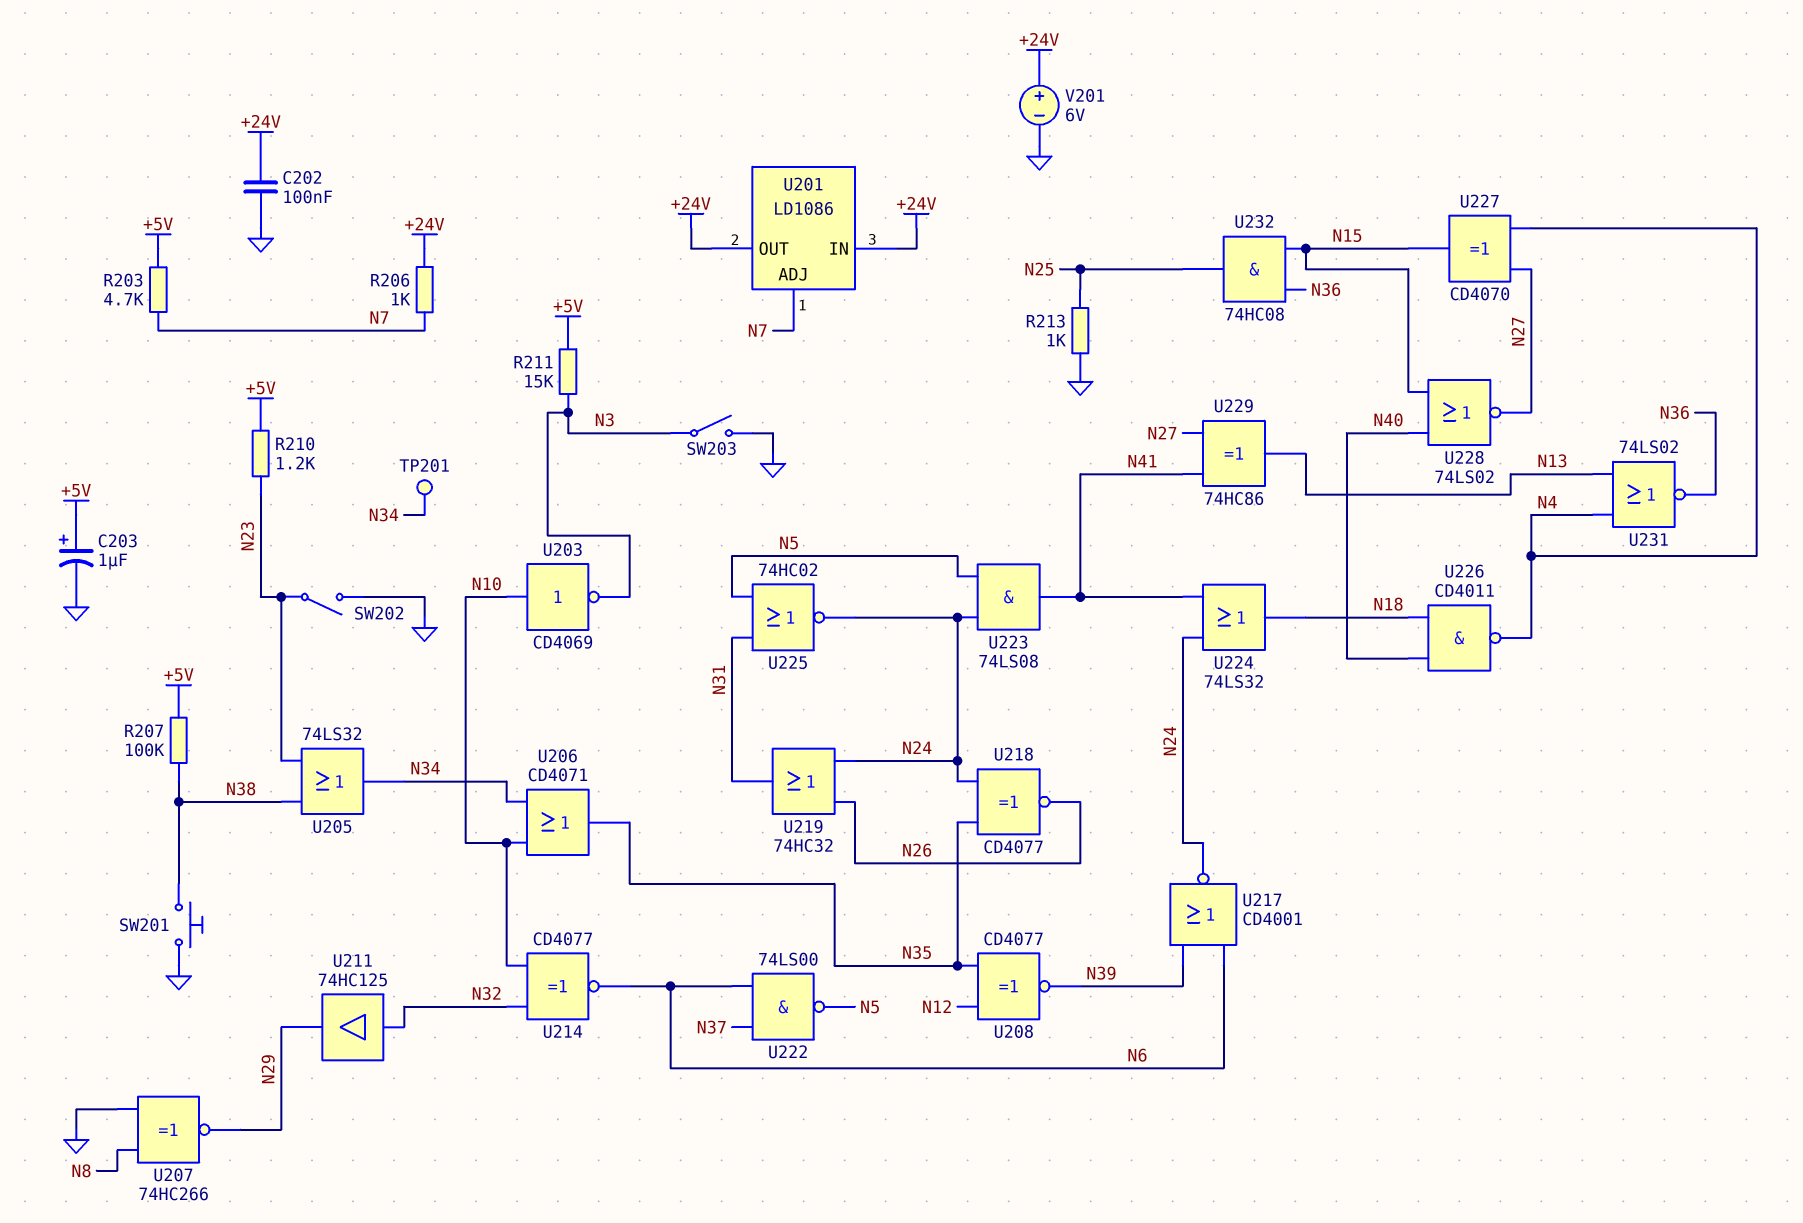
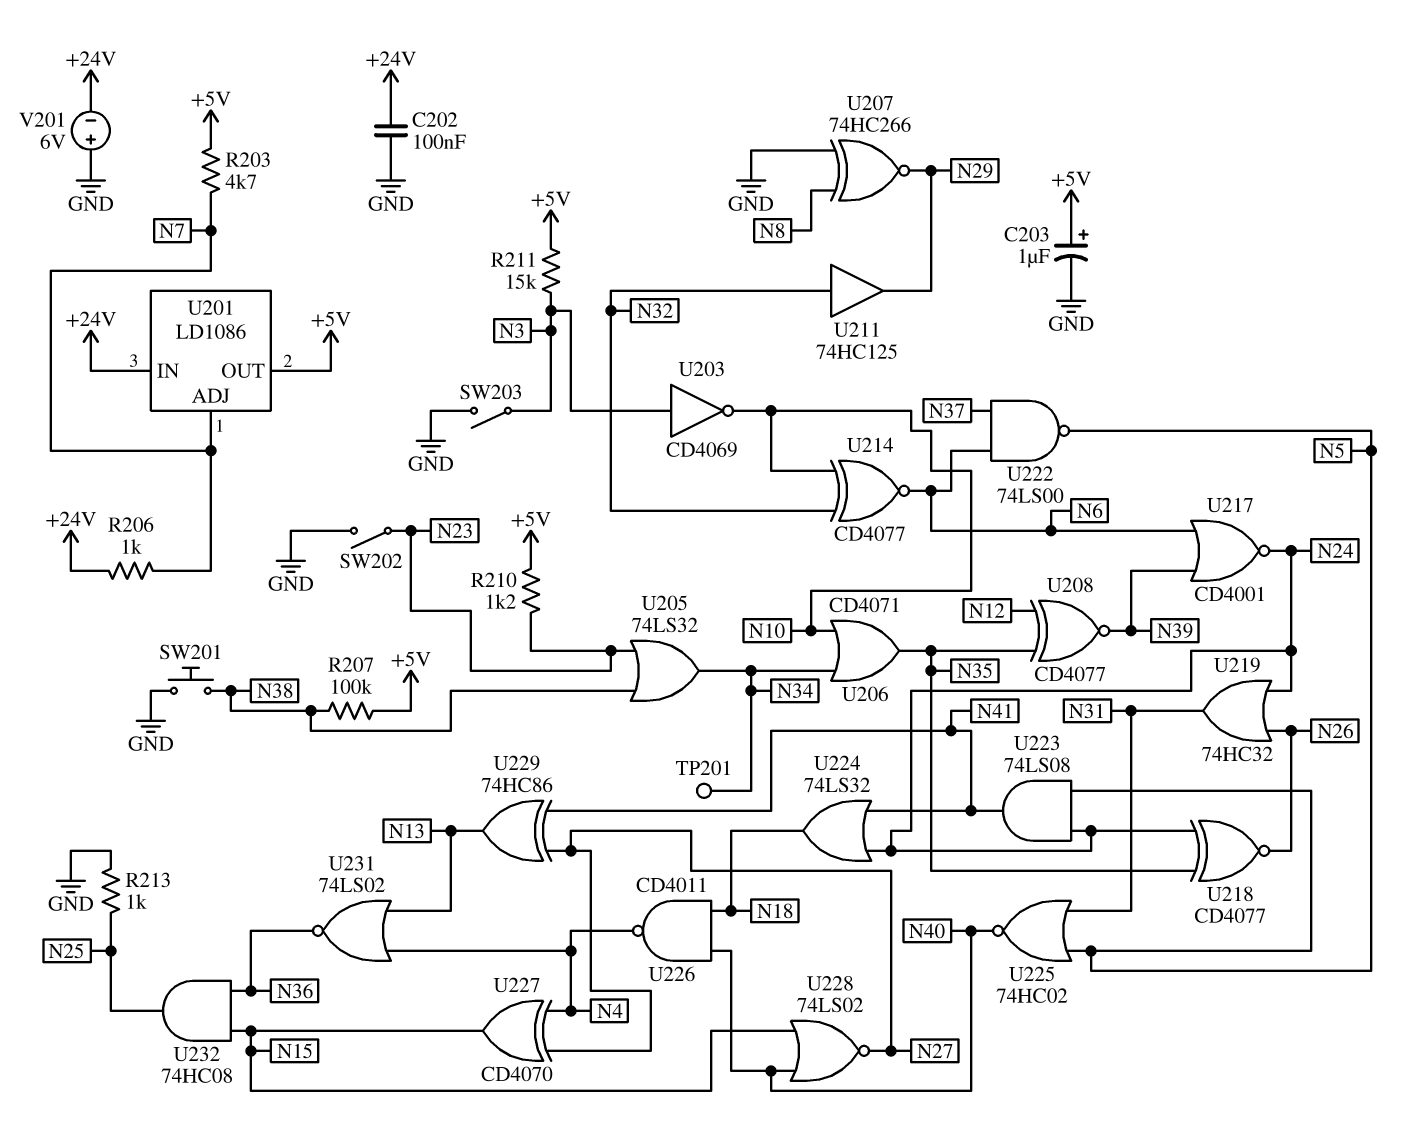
U201 pin OUT: +24V -> +5V
U203: NOT CD4069 (in N10, out N3) -> NOT CD4069 (in N3, out N10)
U225: NOR 74HC02 (in N5, in N31, out N24) -> NOR 74HC02 (in N5, in N31, out N40)
V201: 6V (plus +24V, minus GND) -> 6V (plus GND, minus +24V)

